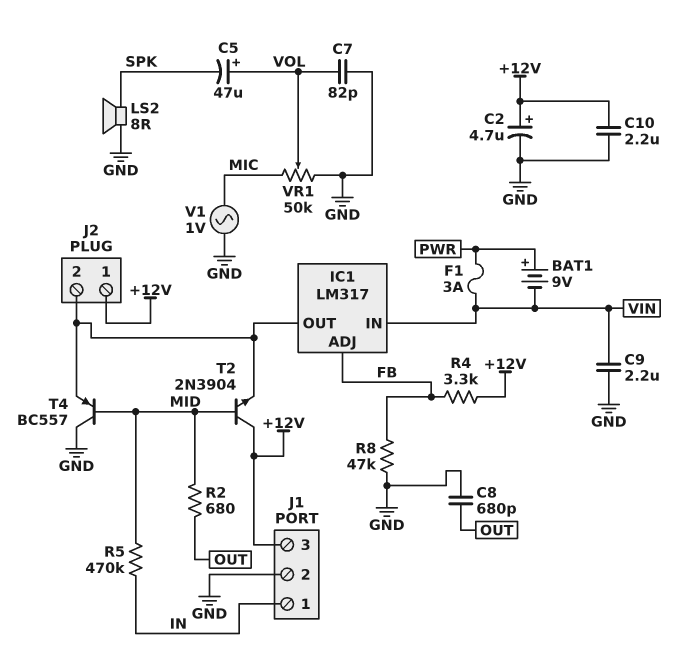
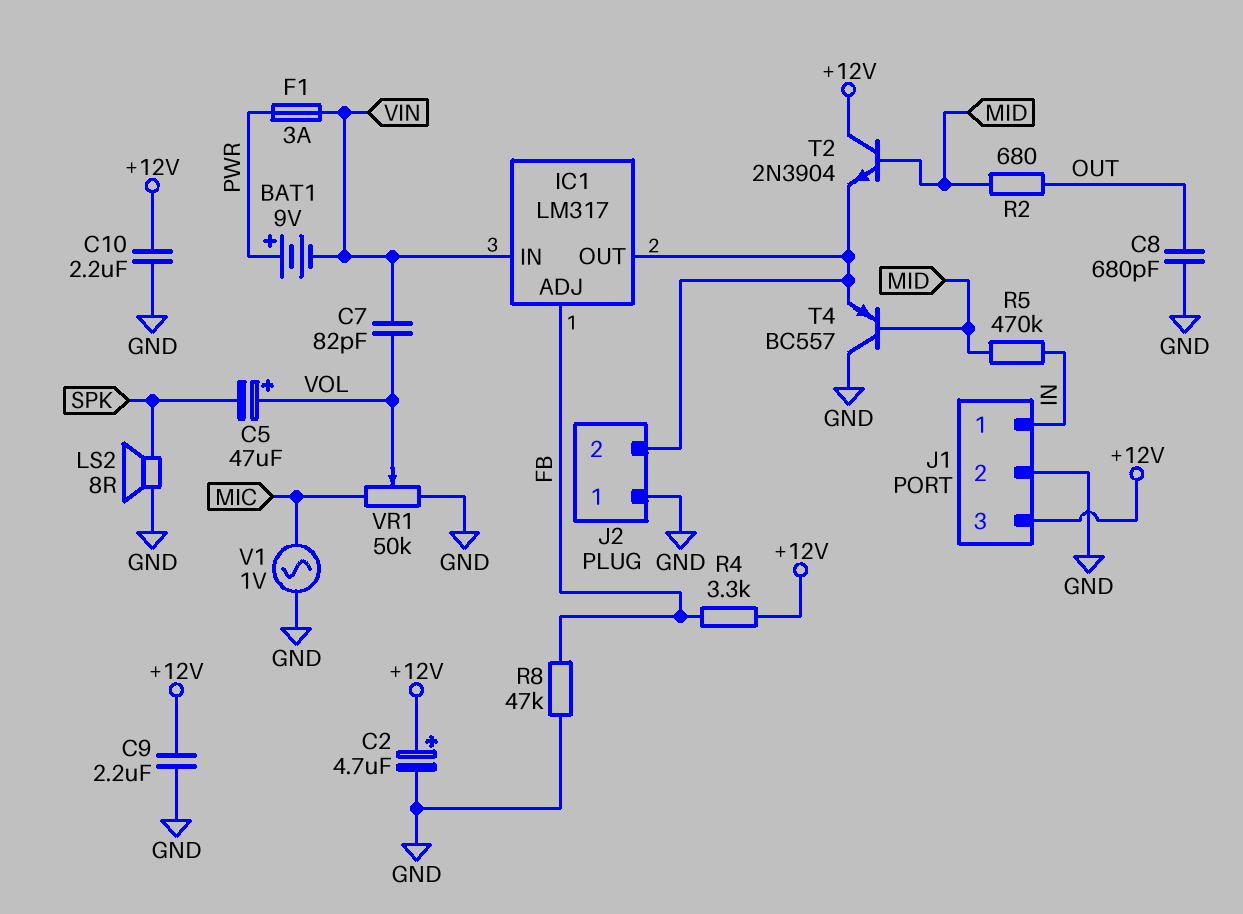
C7: 82pF (GND, VOL) -> 82pF (VIN, VOL)
C9: 2.2uF (GND, VIN) -> 2.2uF (+12V, GND)
J2 pin 1: +12V -> GND

